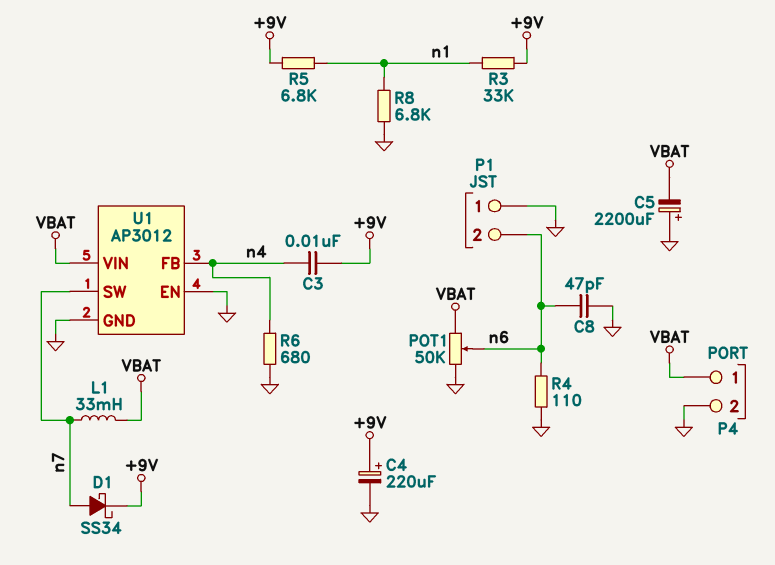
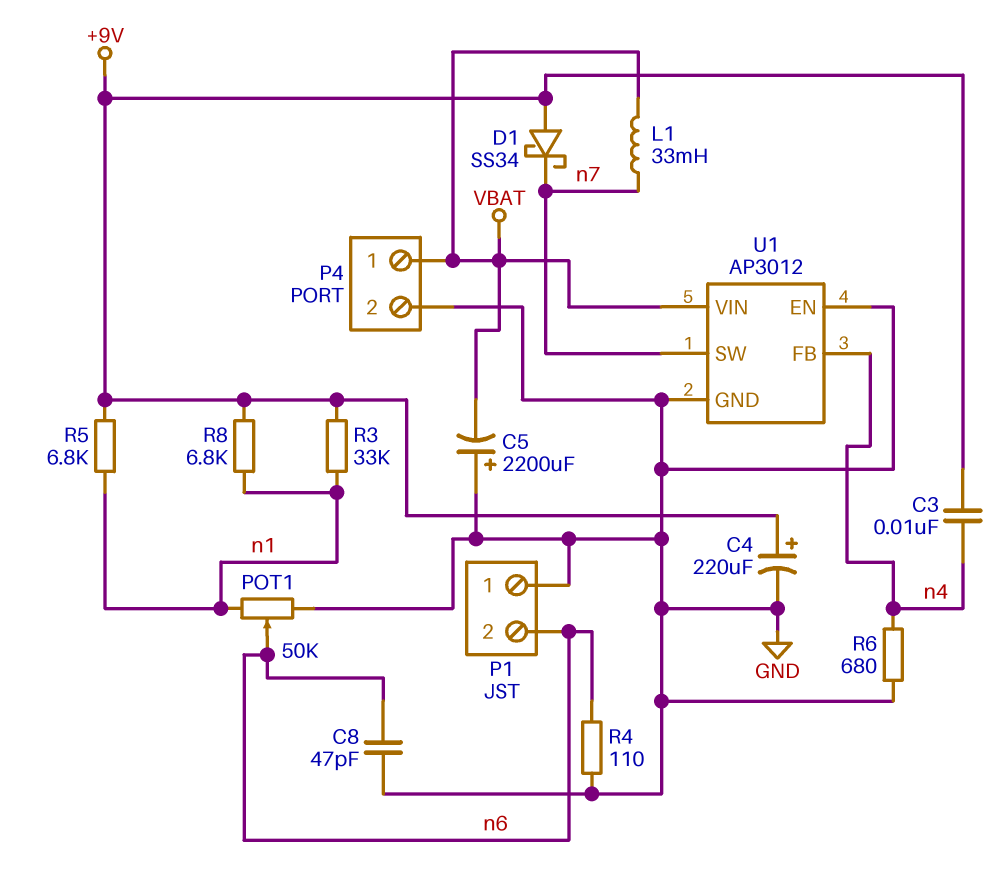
D1: schottky SS34 (A n7, K +9V) -> schottky SS34 (A +9V, K n7)
POT1: 50k (GND, VBAT, wiper n6) -> 50k (GND, n1, wiper n6)
R8: 6.8k (GND, n1) -> 6.8k (+9V, n1)

